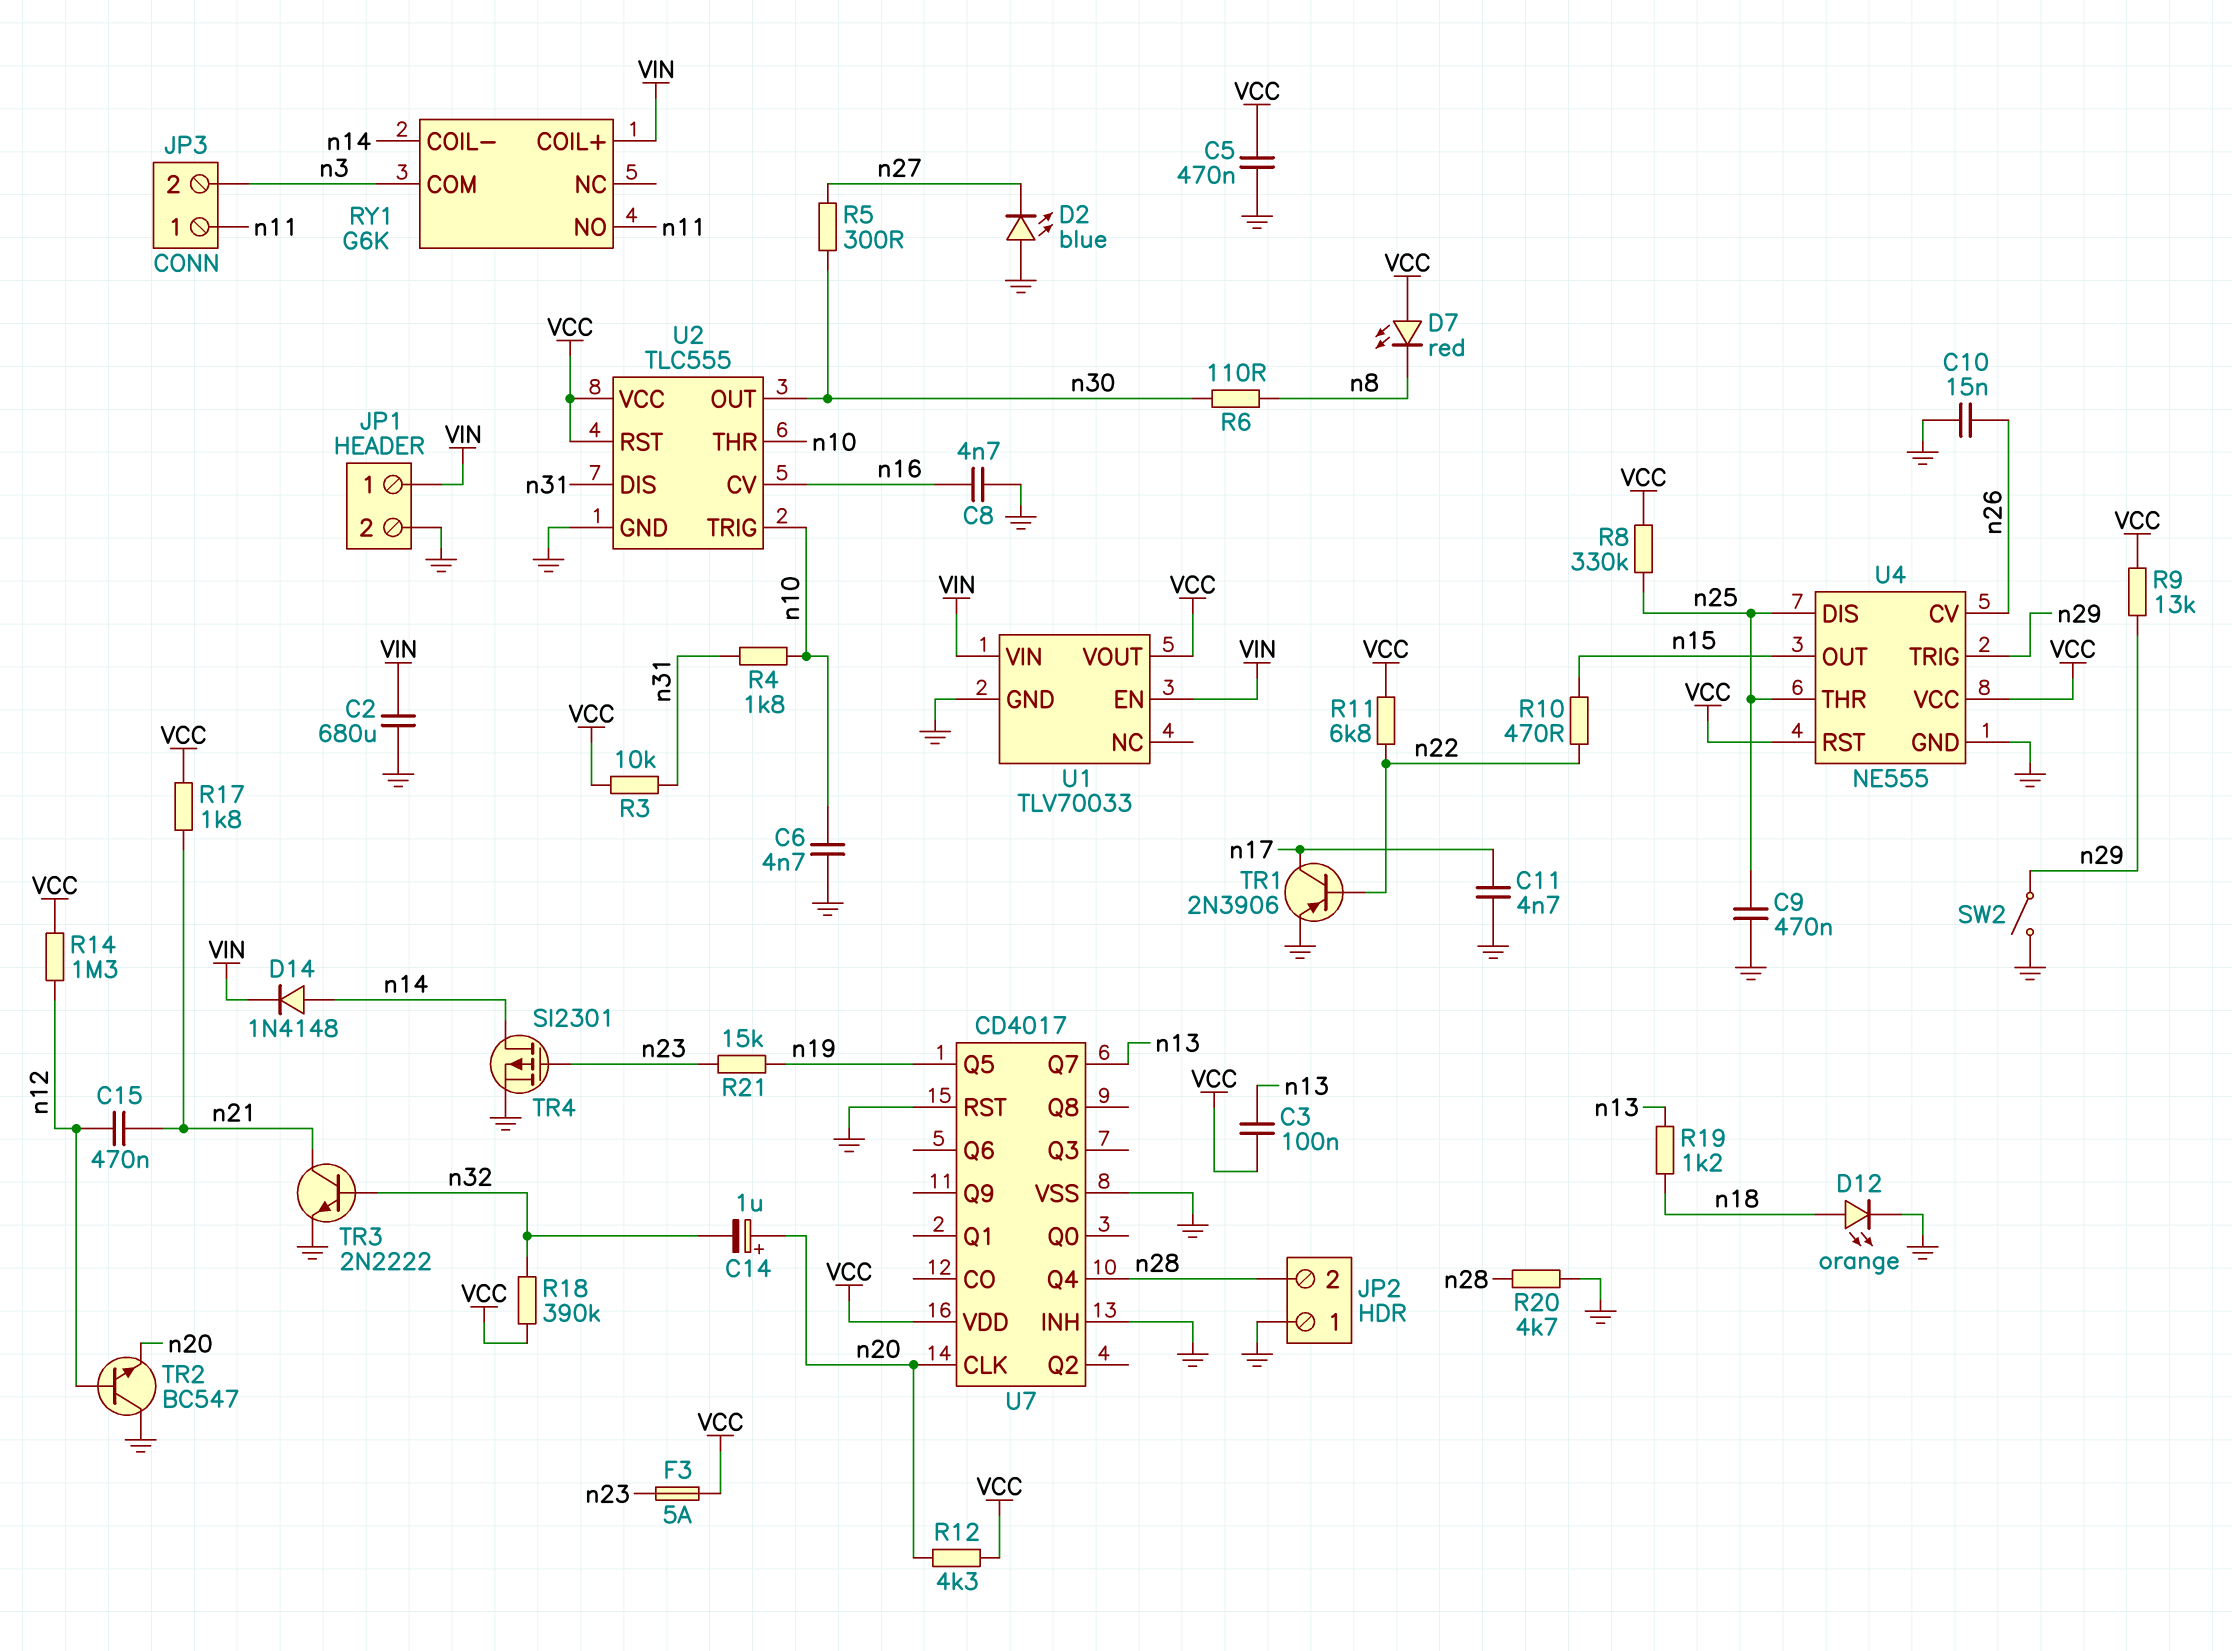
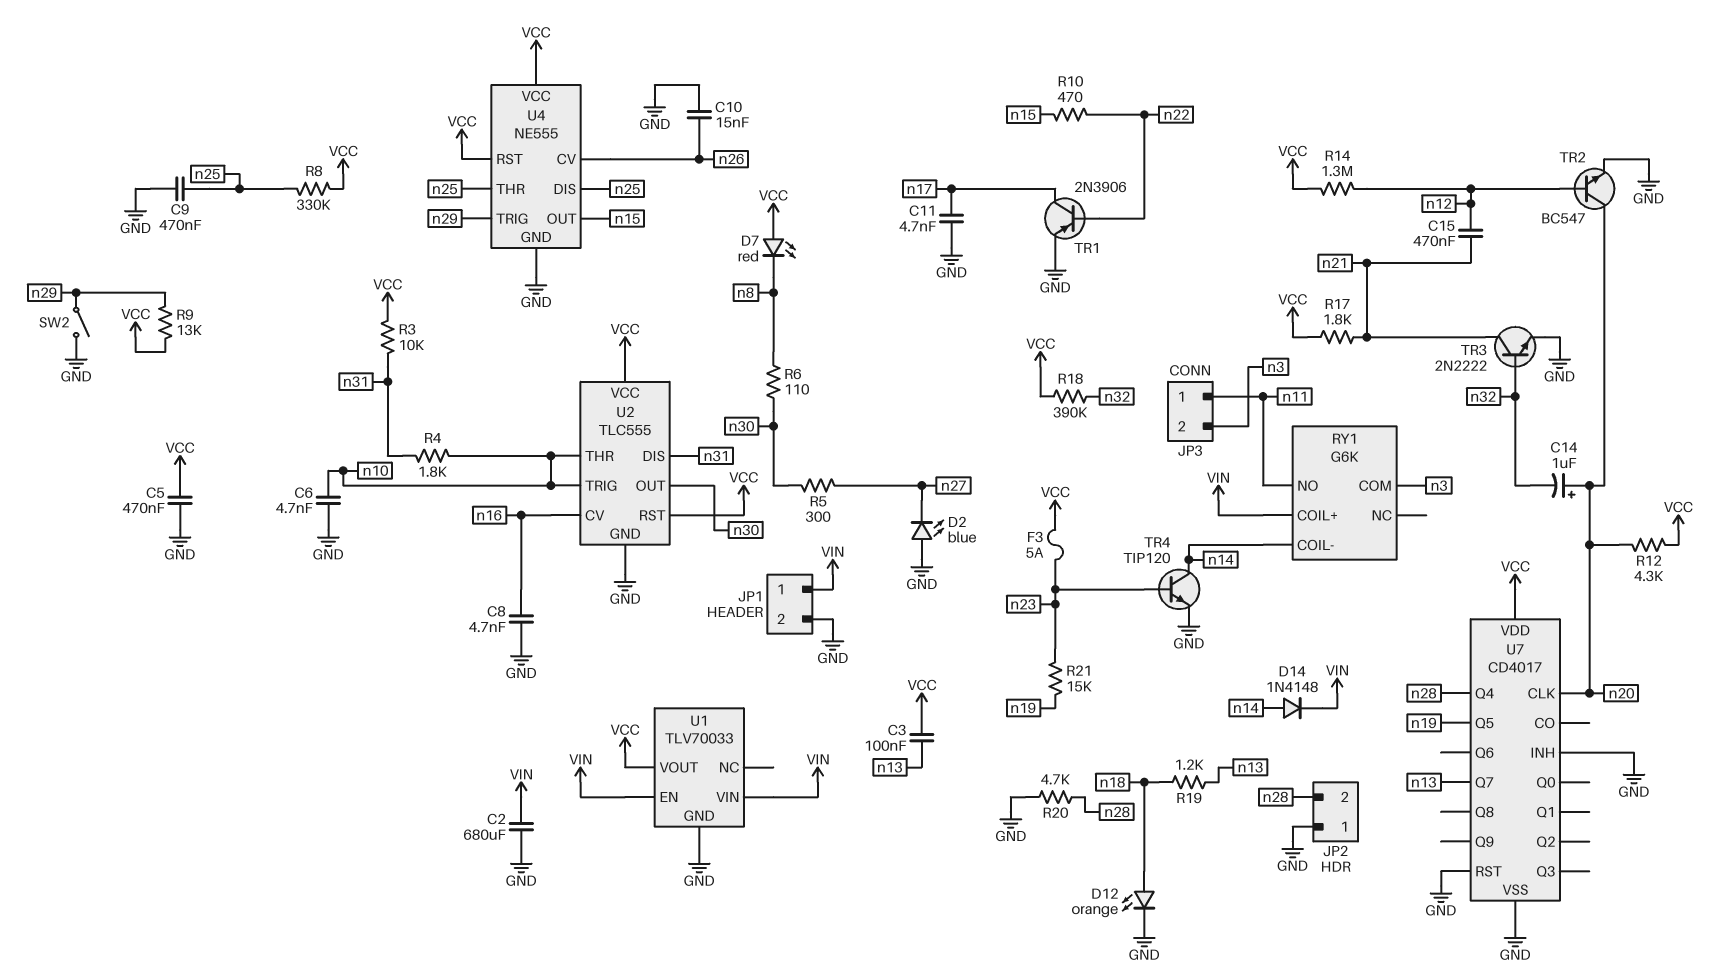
R11: 6.8k (VCC, n22) -> none
TR2: NPN BC547 (B n12, C GND, E n20) -> NPN BC547 (B n12, C n20, E GND)
TR4: PMOS SI2301 (G n23, D n14, S GND) -> NPN TIP120 (B n23, C n14, E GND)

